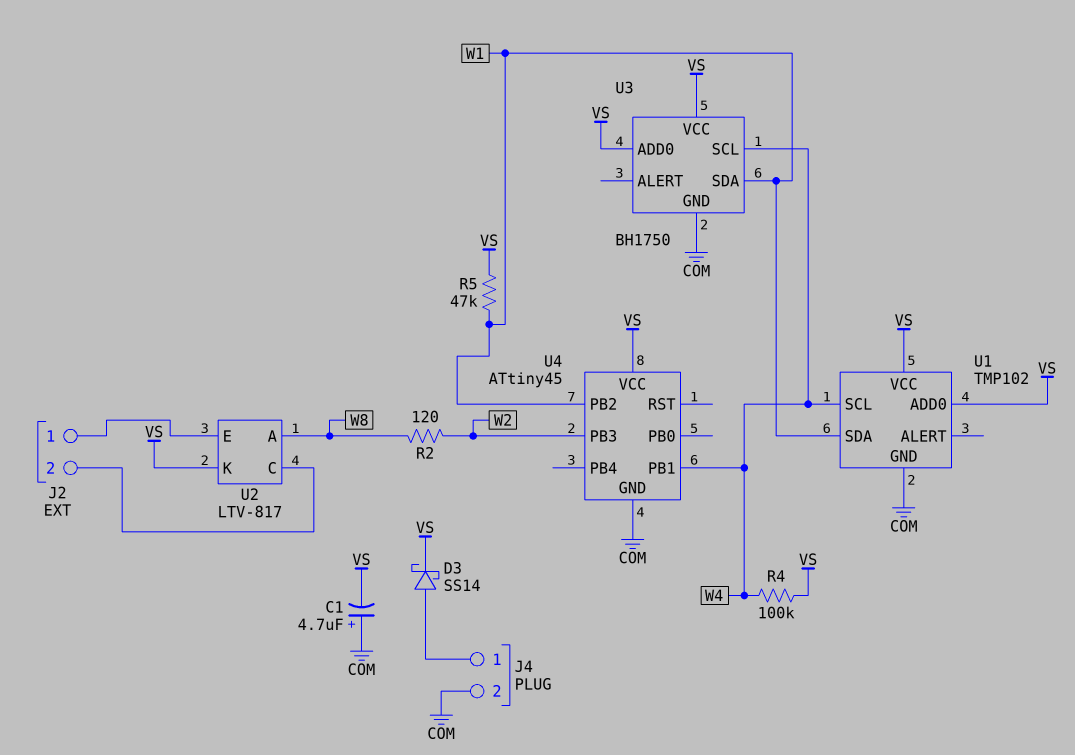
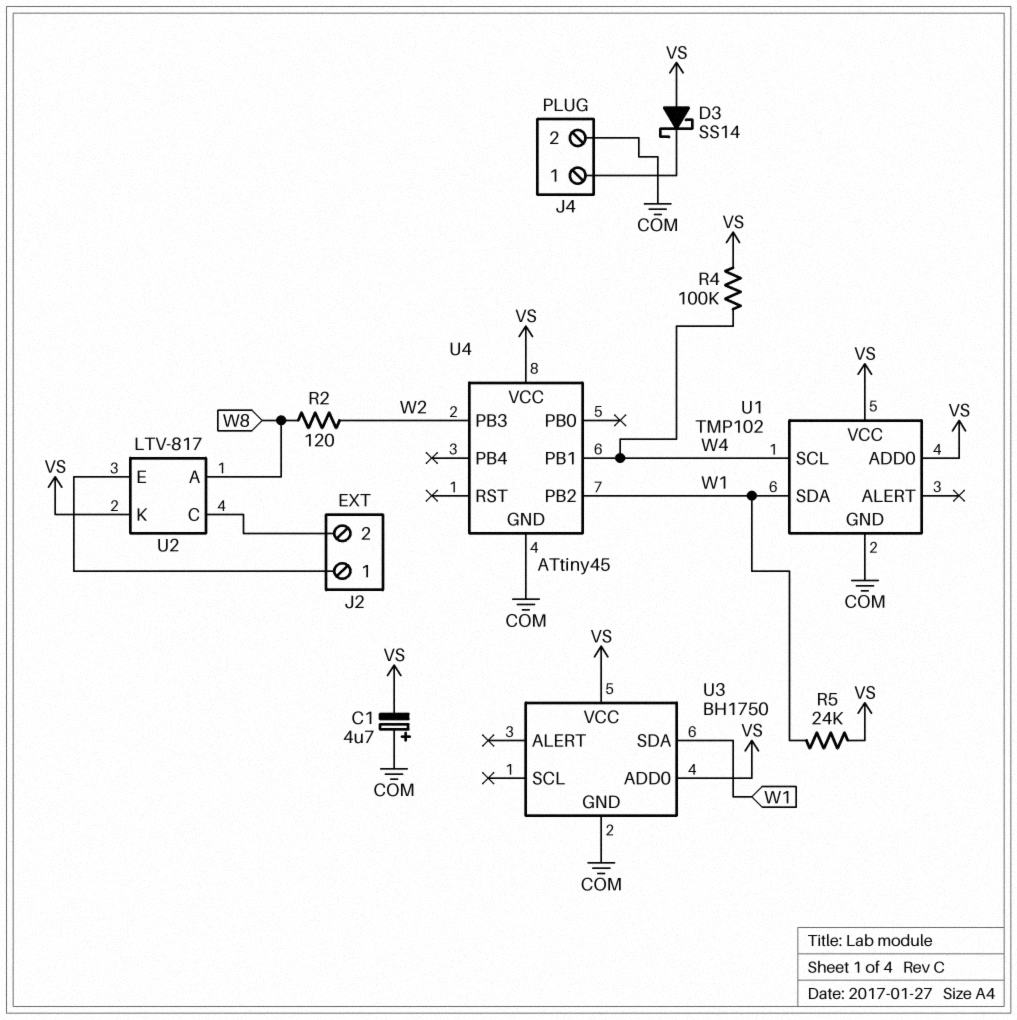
D3: schottky SS14 (A J4/1, K VS) -> schottky SS14 (A VS, K J4/1)
R5: 47k (VS, W1) -> 24k (VS, W1)
U3 pin SCL: W4 -> none

